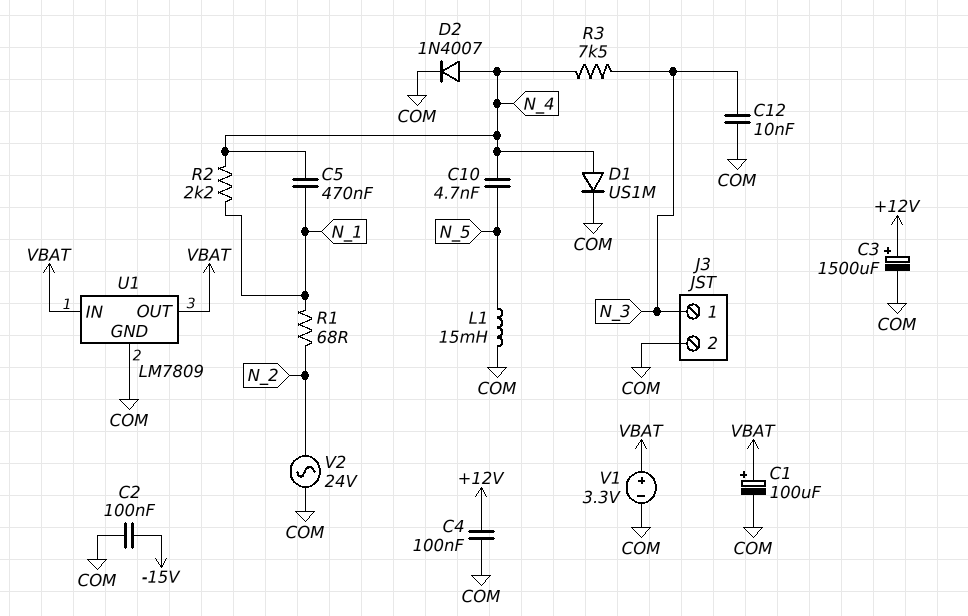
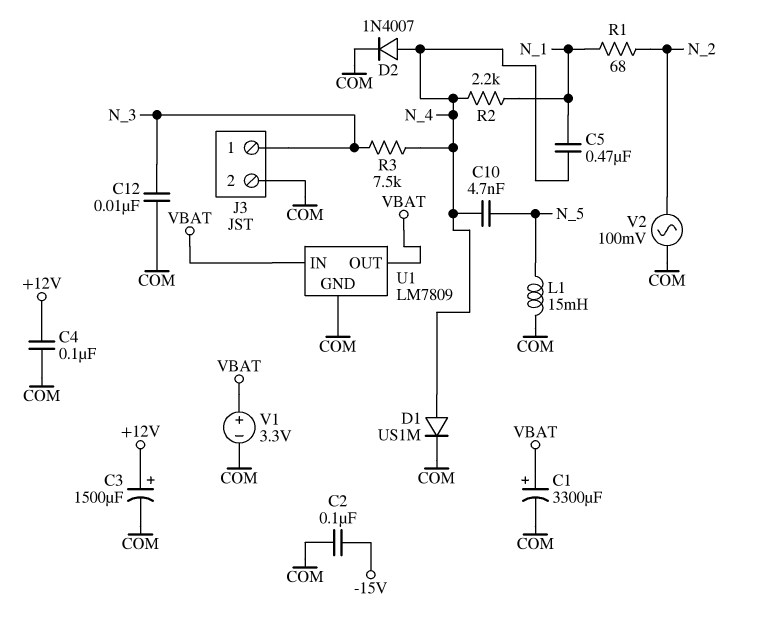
C1: 100uF (plus VBAT, minus COM) -> 3300uF (plus VBAT, minus COM)
V2: AC 24V (COM, N_2) -> AC 100mV (COM, N_2)

